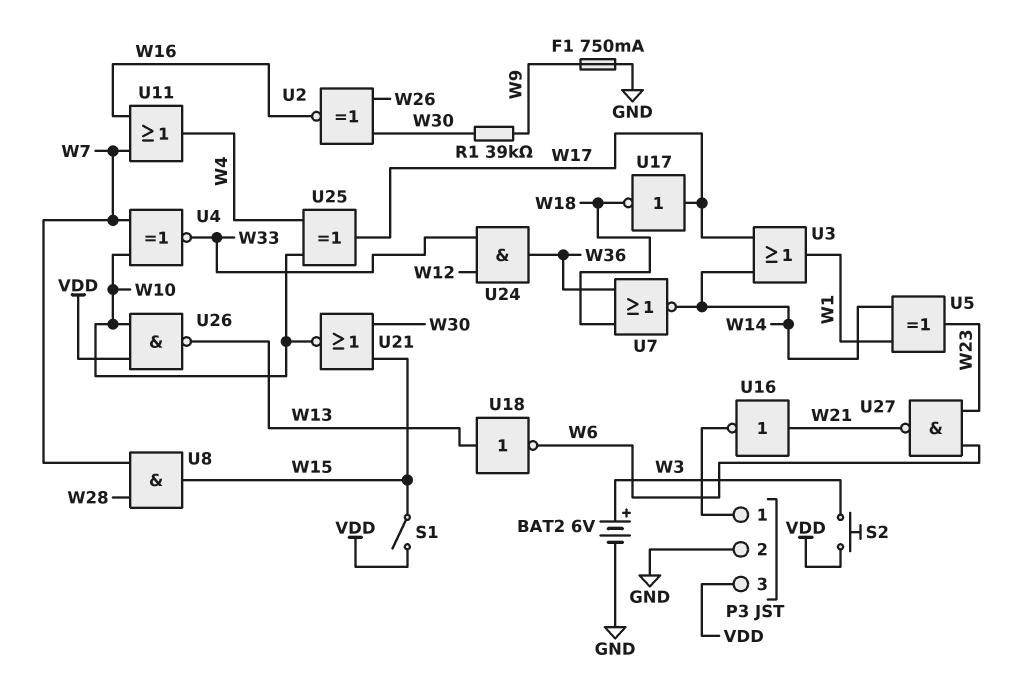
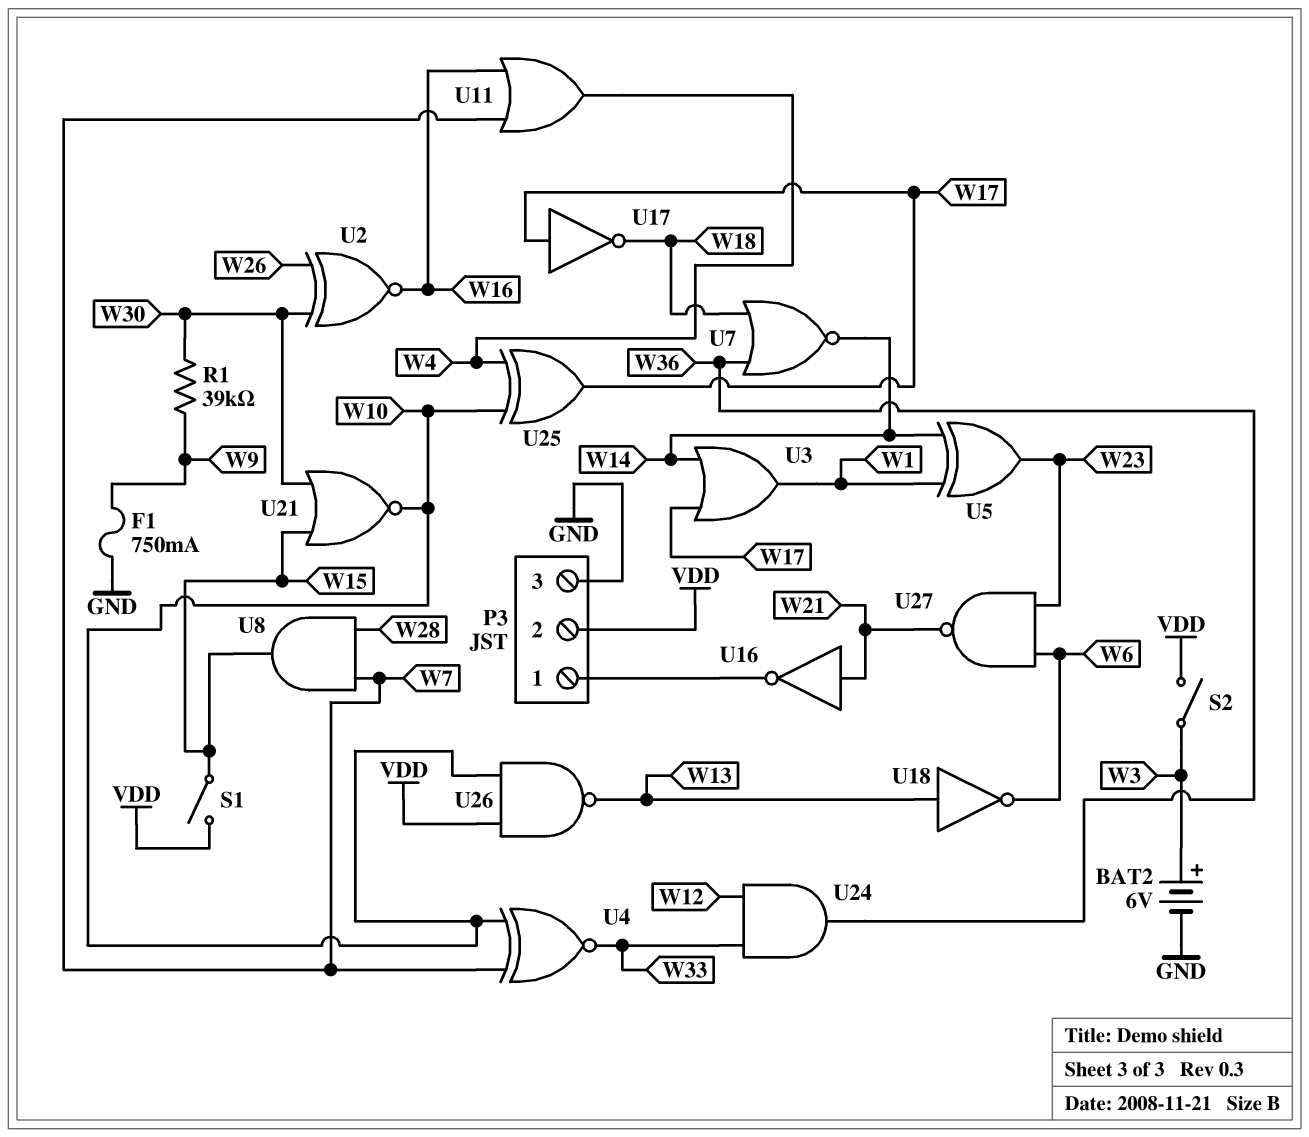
P3 pin 2: GND -> VDD
P3 pin 3: VDD -> GND
S2: button (VDD, W3) -> switch (VDD, W3)

